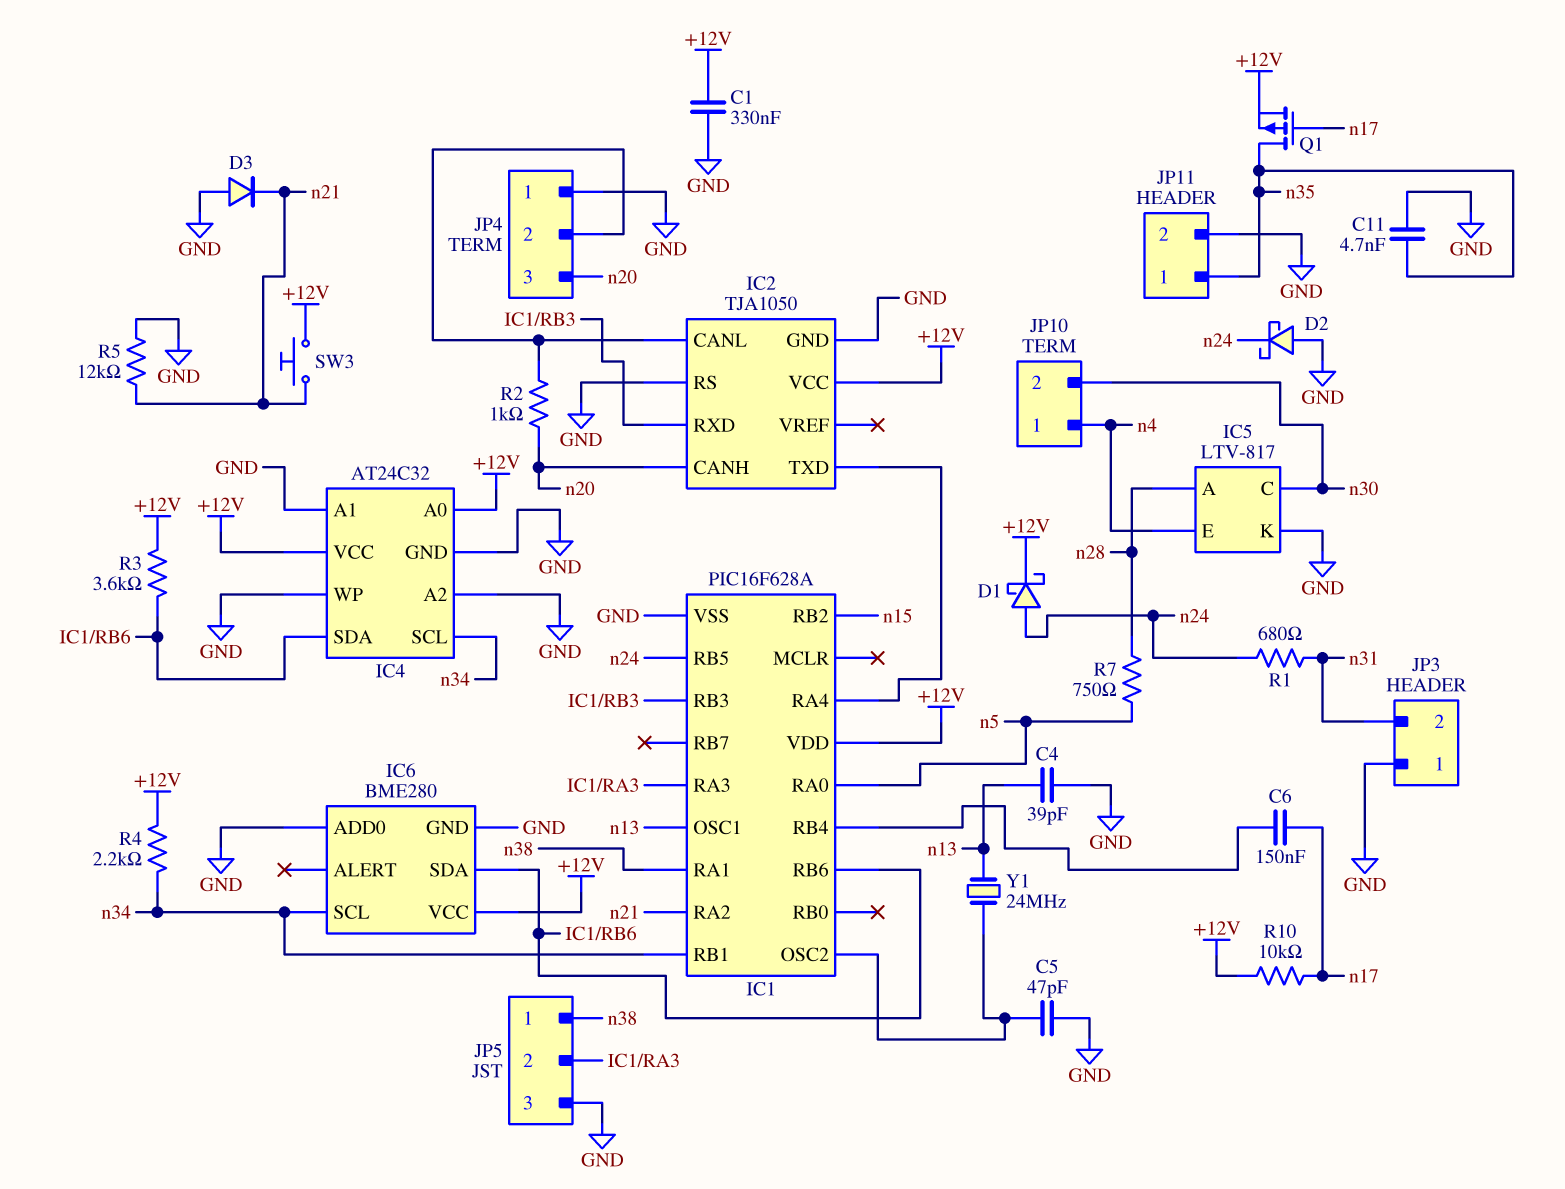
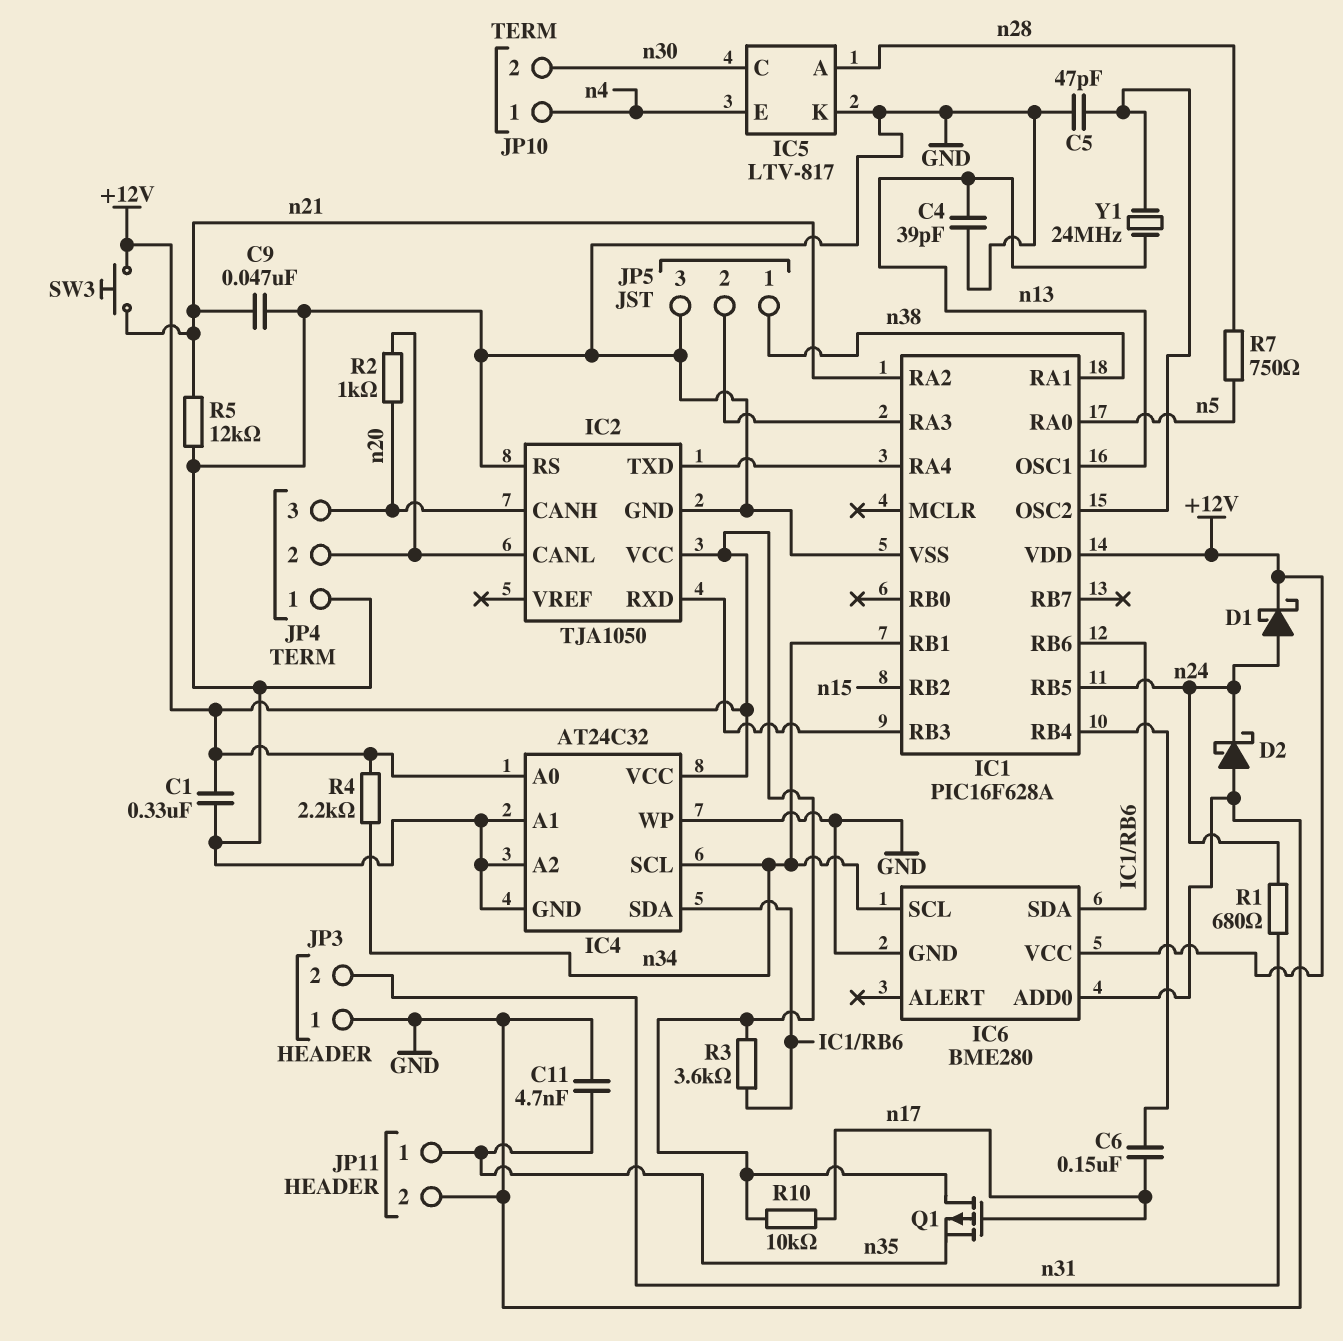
C9: none -> 47nF (GND, n21)
D3: diode (A GND, K n21) -> none
Q1: PMOS (G n17, D n35, S +12V) -> PMOS (G n17, D +12V, S n35)

